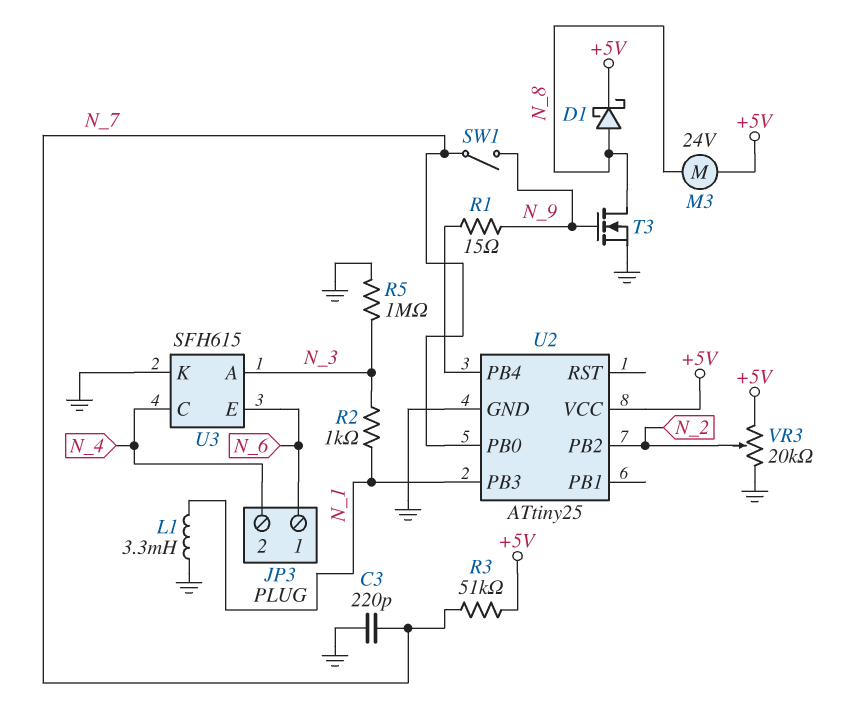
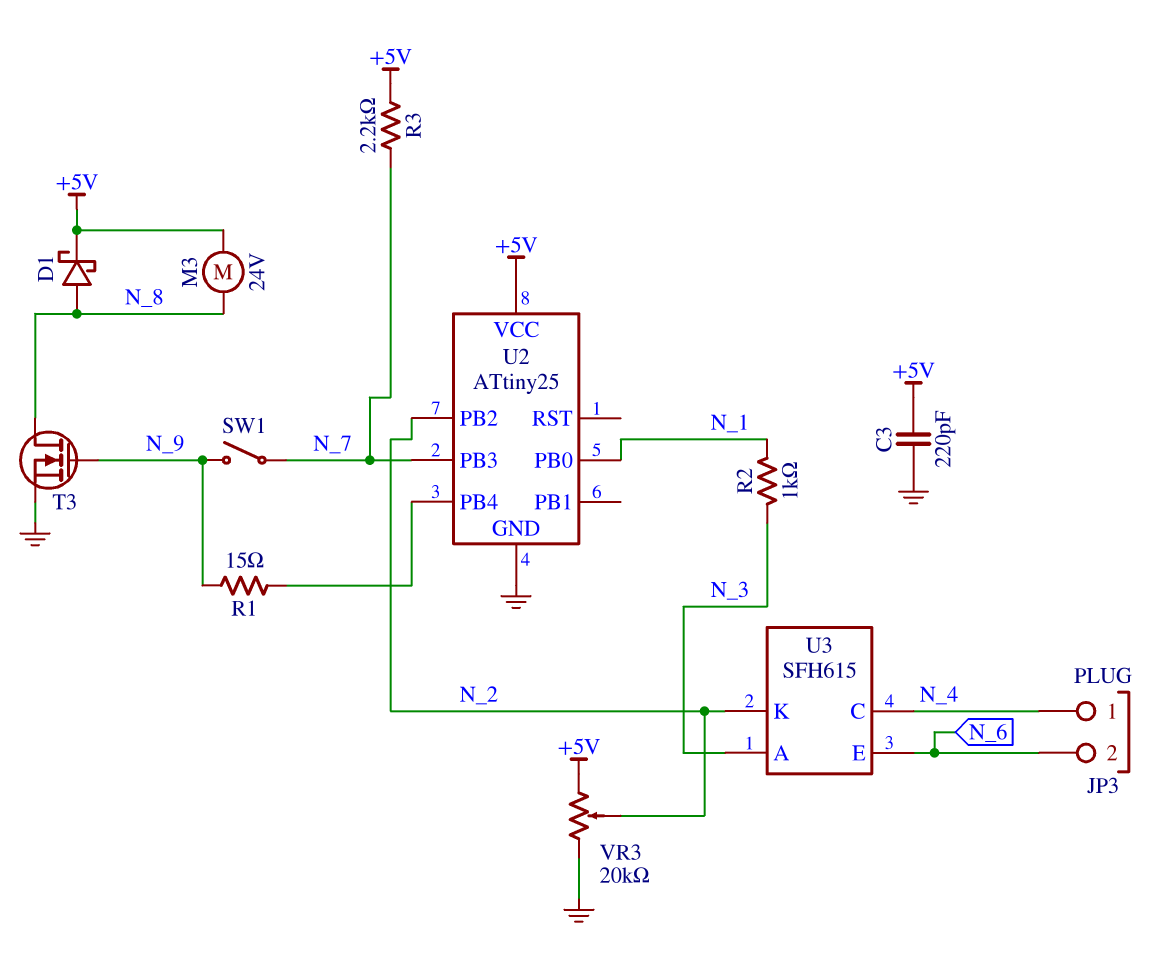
C3: 220pF (GND, N_7) -> 220pF (+5V, GND)
JP3 pin 1: N_6 -> N_4
JP3 pin 2: N_4 -> N_6
L1: 3.3mH (GND, N_1) -> none
R3: 51k (+5V, N_7) -> 2.2k (+5V, N_7)
R5: 1M (GND, N_3) -> none
U2 pin PB0: N_7 -> N_1
U2 pin PB3: N_1 -> N_7
U3 pin K: GND -> N_2

